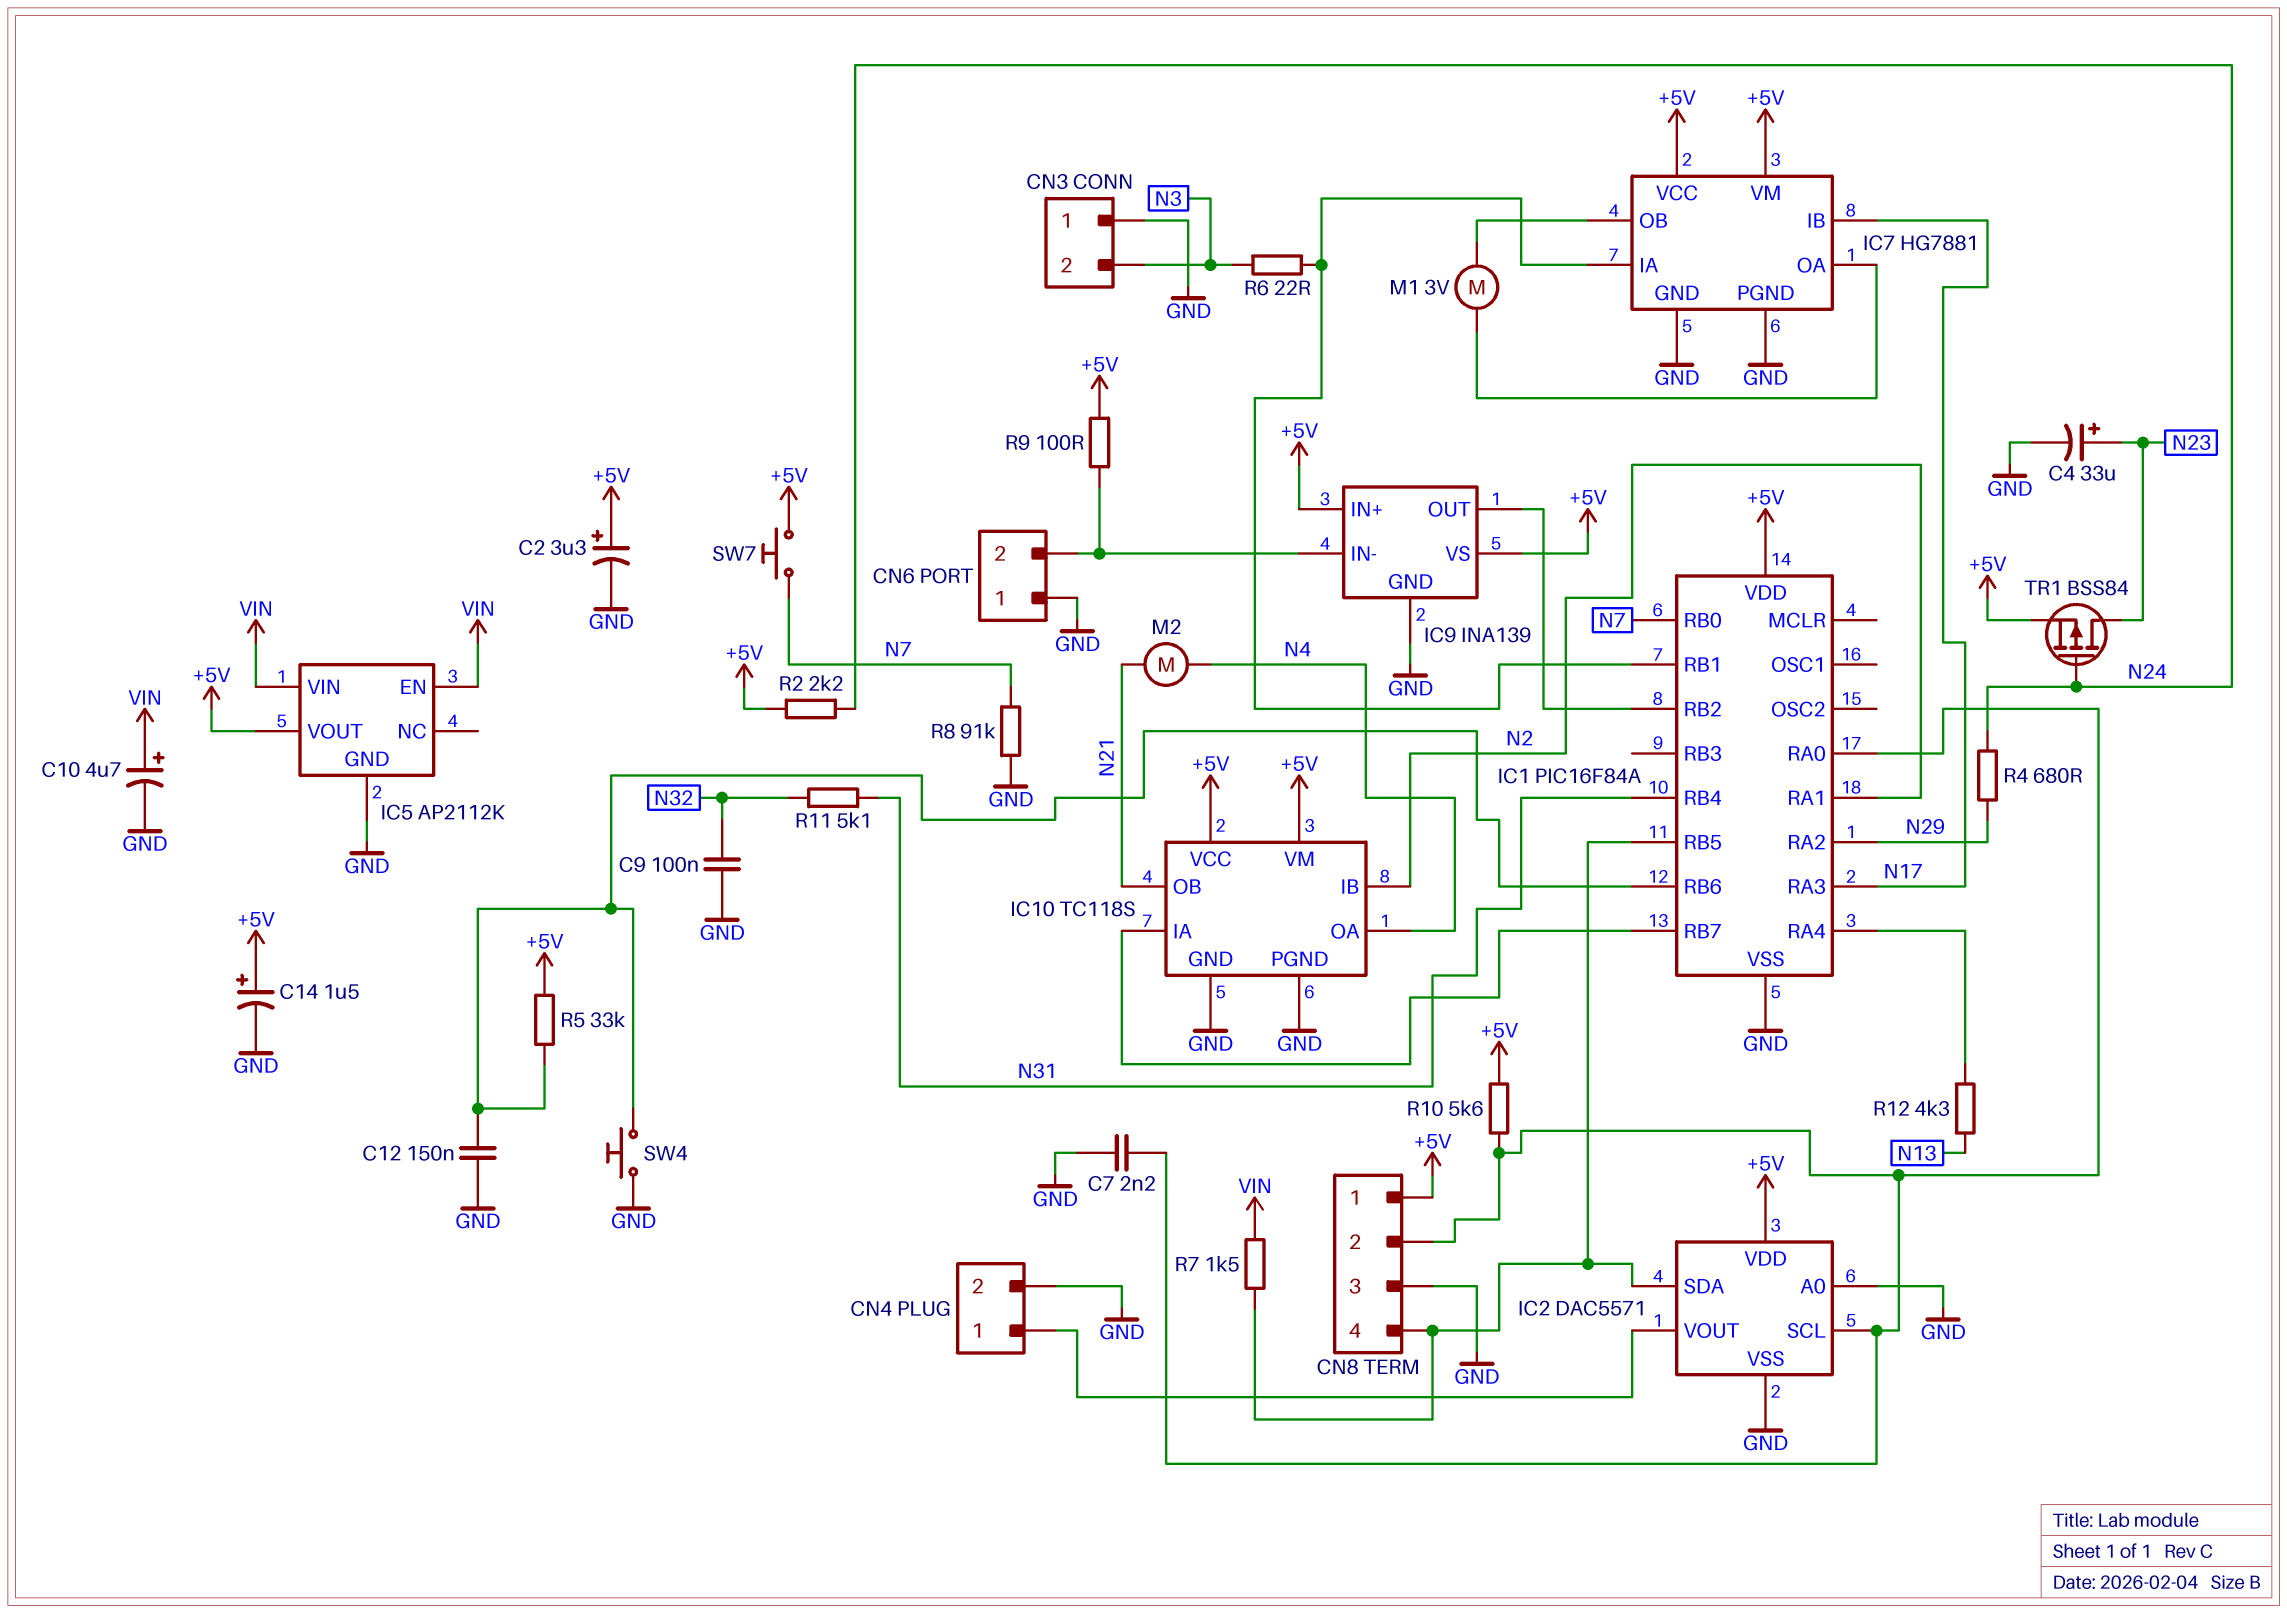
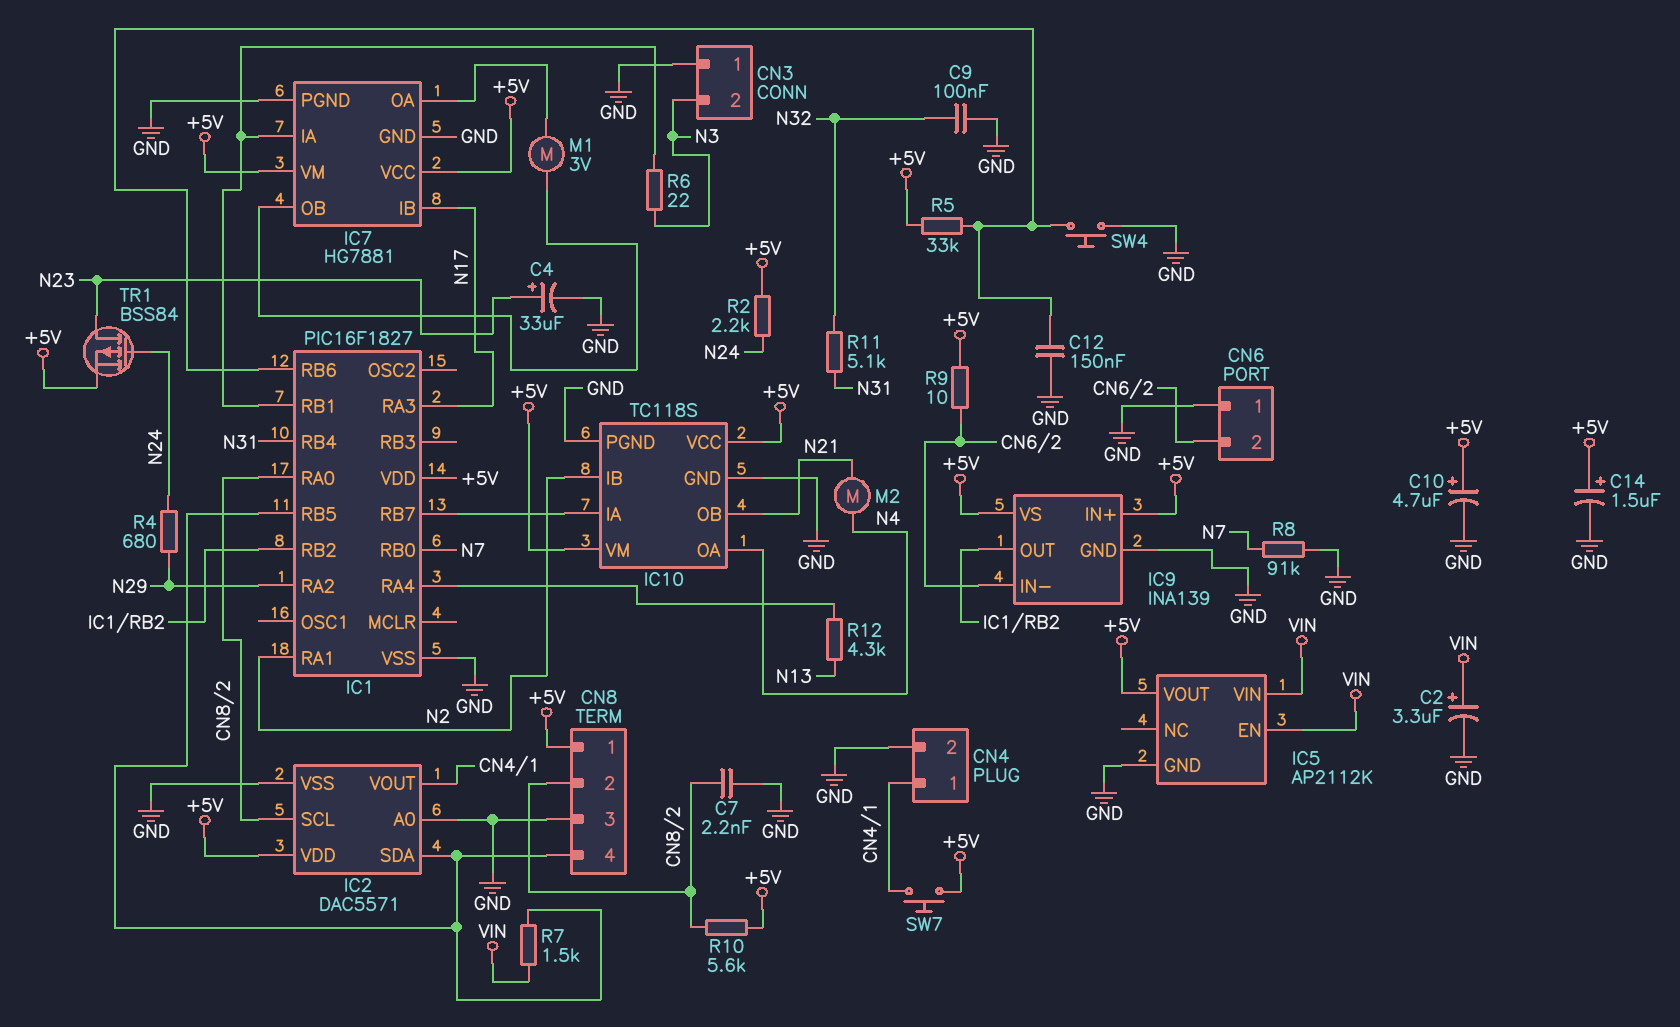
C2: 3.3uF (plus +5V, minus GND) -> 3.3uF (plus VIN, minus GND)
C10: 4.7uF (plus VIN, minus GND) -> 4.7uF (plus +5V, minus GND)
IC1: PIC16F84A -> PIC16F1827
R9: 100 (+5V, CN6/2) -> 10 (+5V, CN6/2)
SW7: button (+5V, N7) -> button (+5V, CN4/1)

